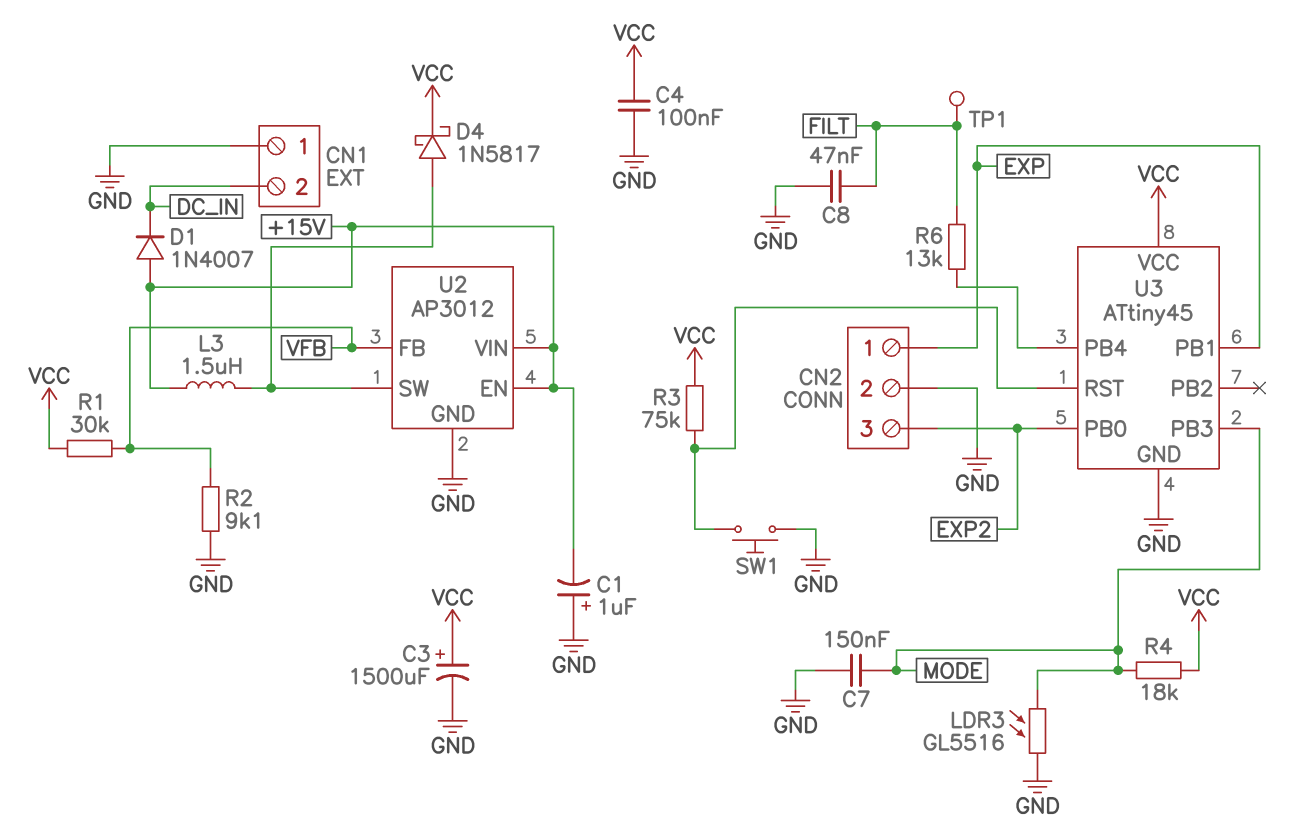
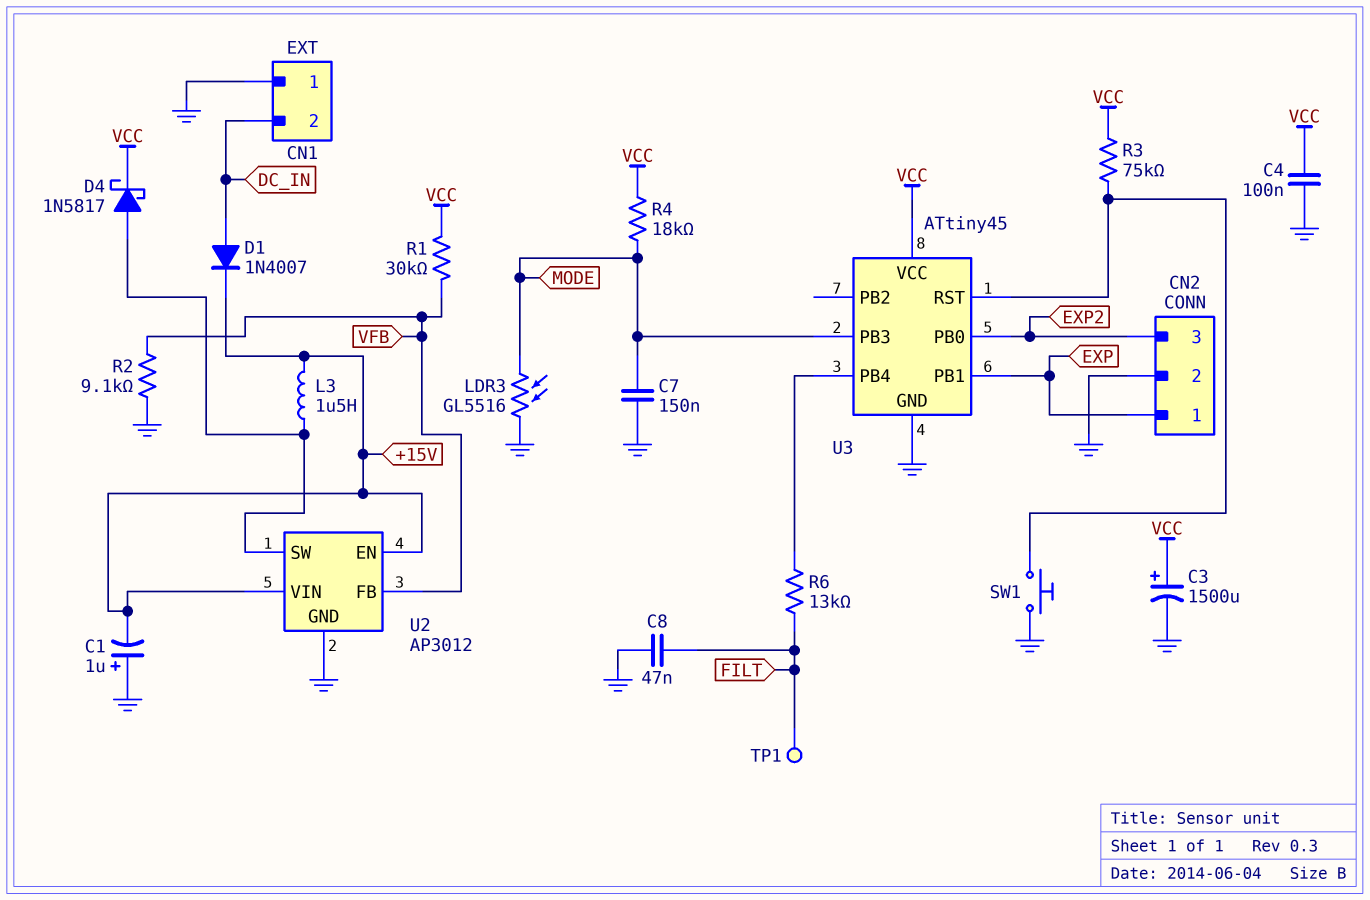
D1: diode 1N4007 (A +15V, K DC_IN) -> diode 1N4007 (A DC_IN, K +15V)

